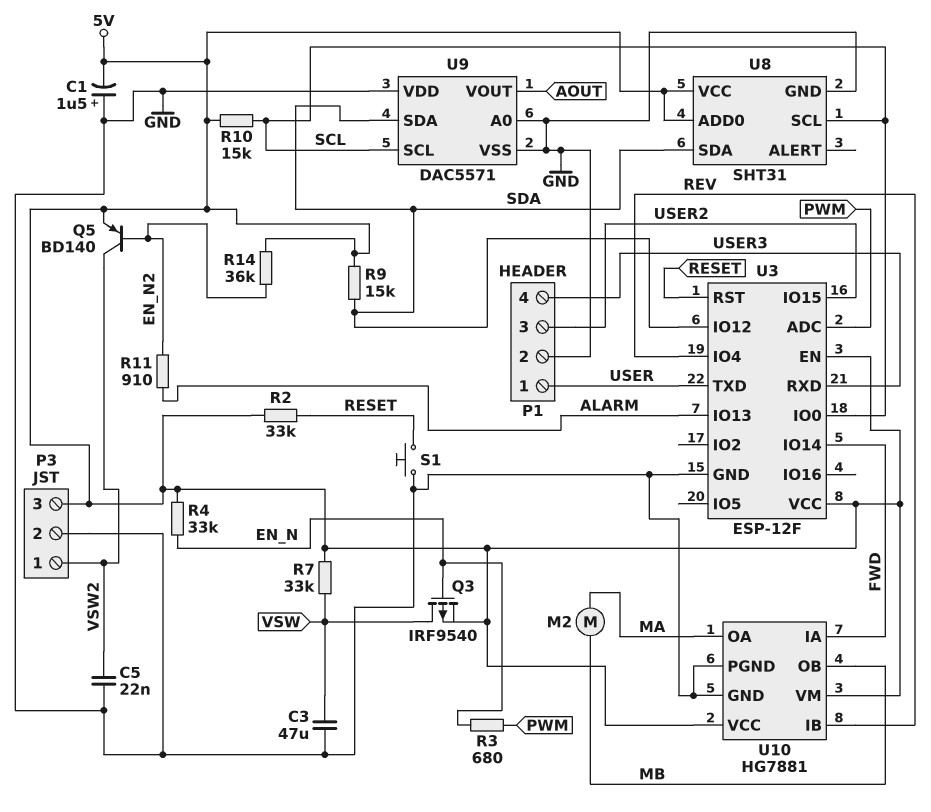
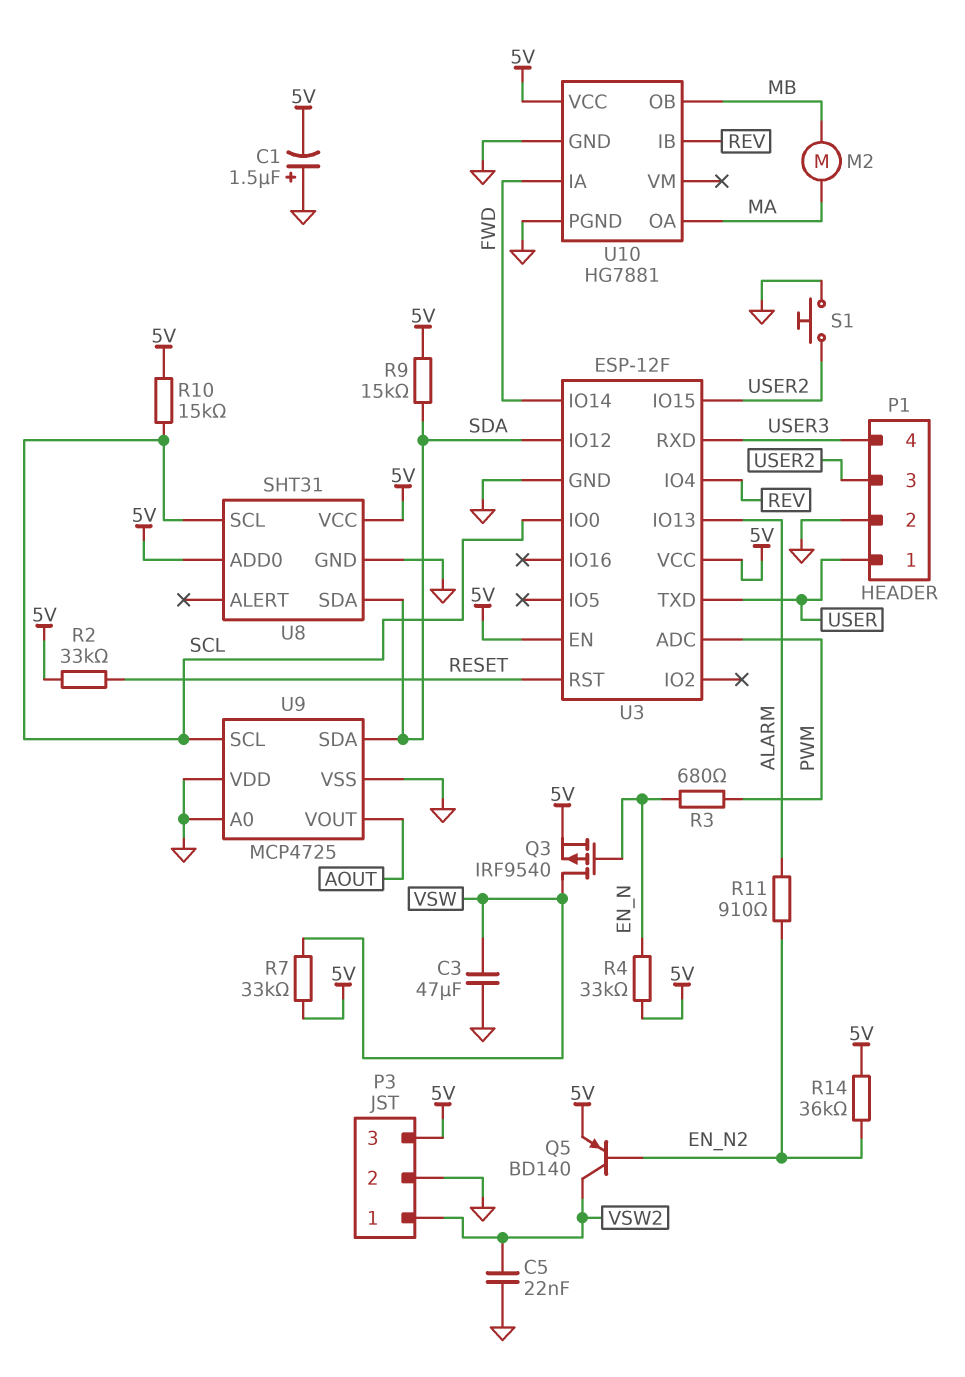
S1: button (GND, RESET) -> button (GND, USER2)
U9: DAC5571 -> MCP4725
U10 pin VM: 5V -> none

